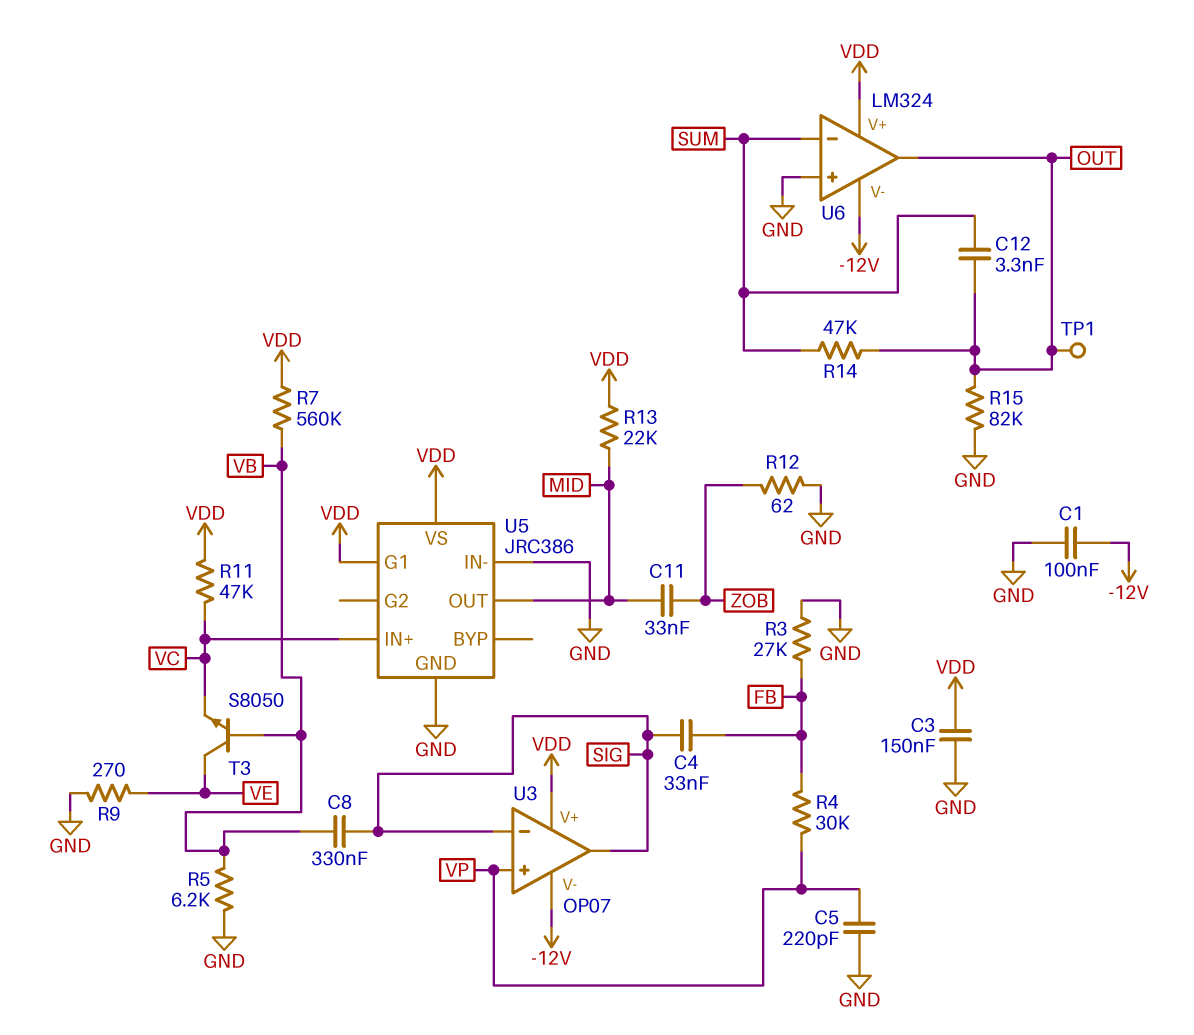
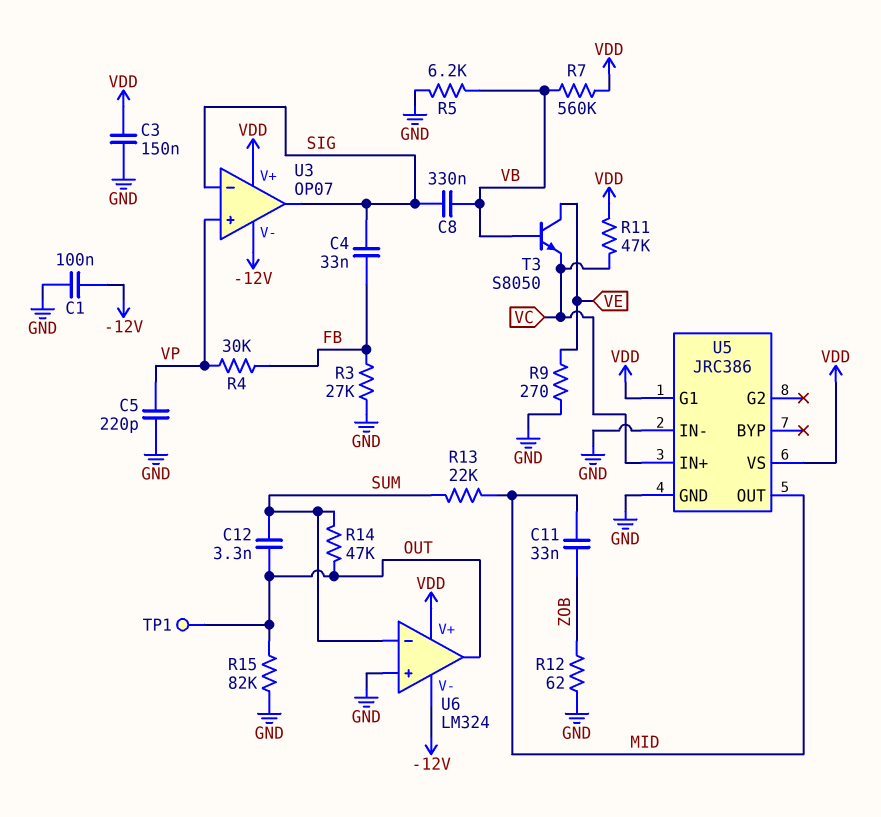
R13: 22k (MID, VDD) -> 22k (MID, SUM)

